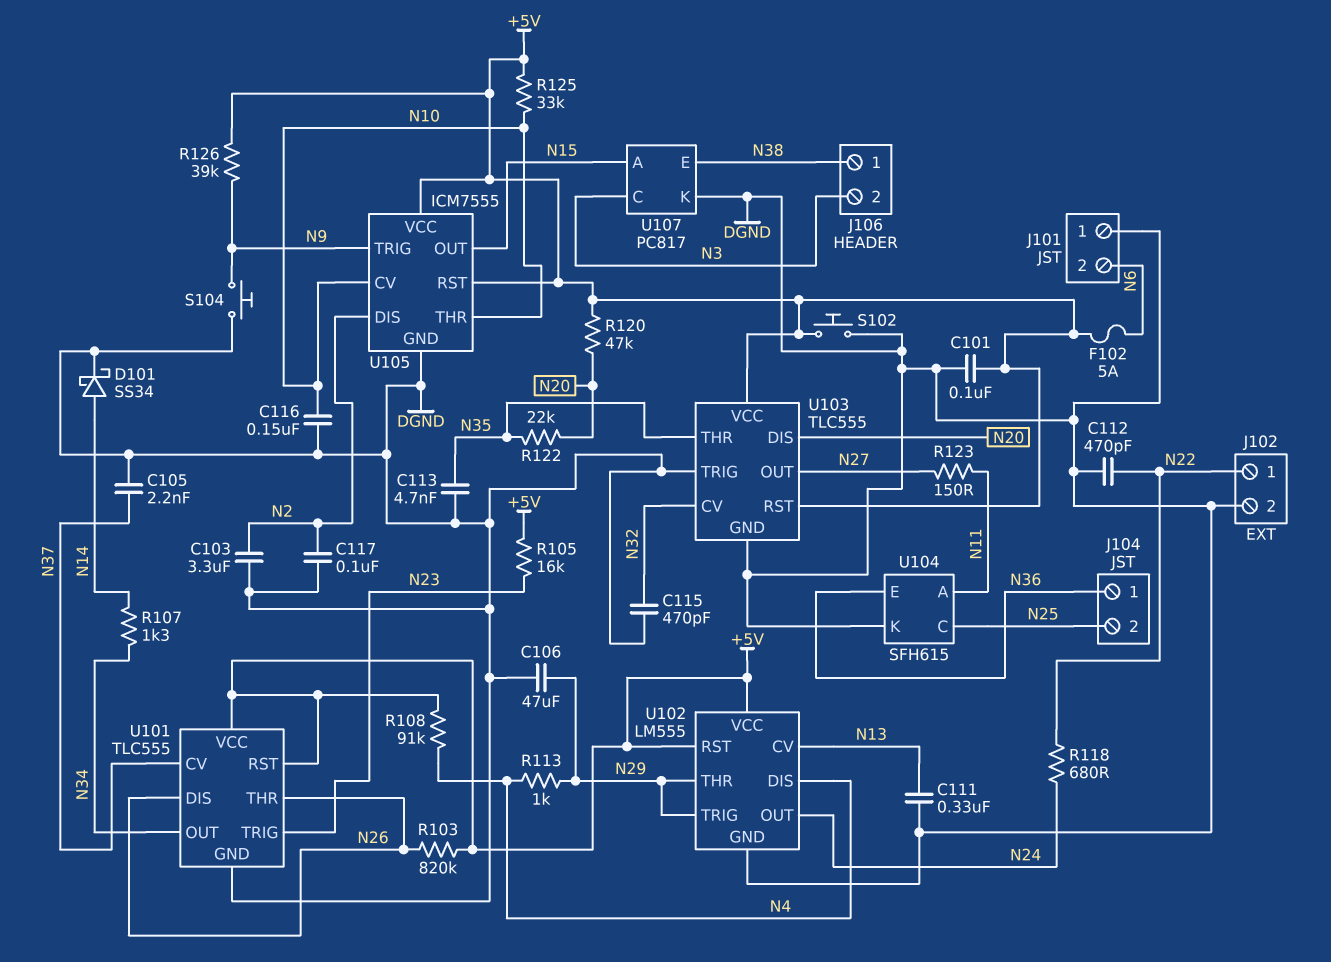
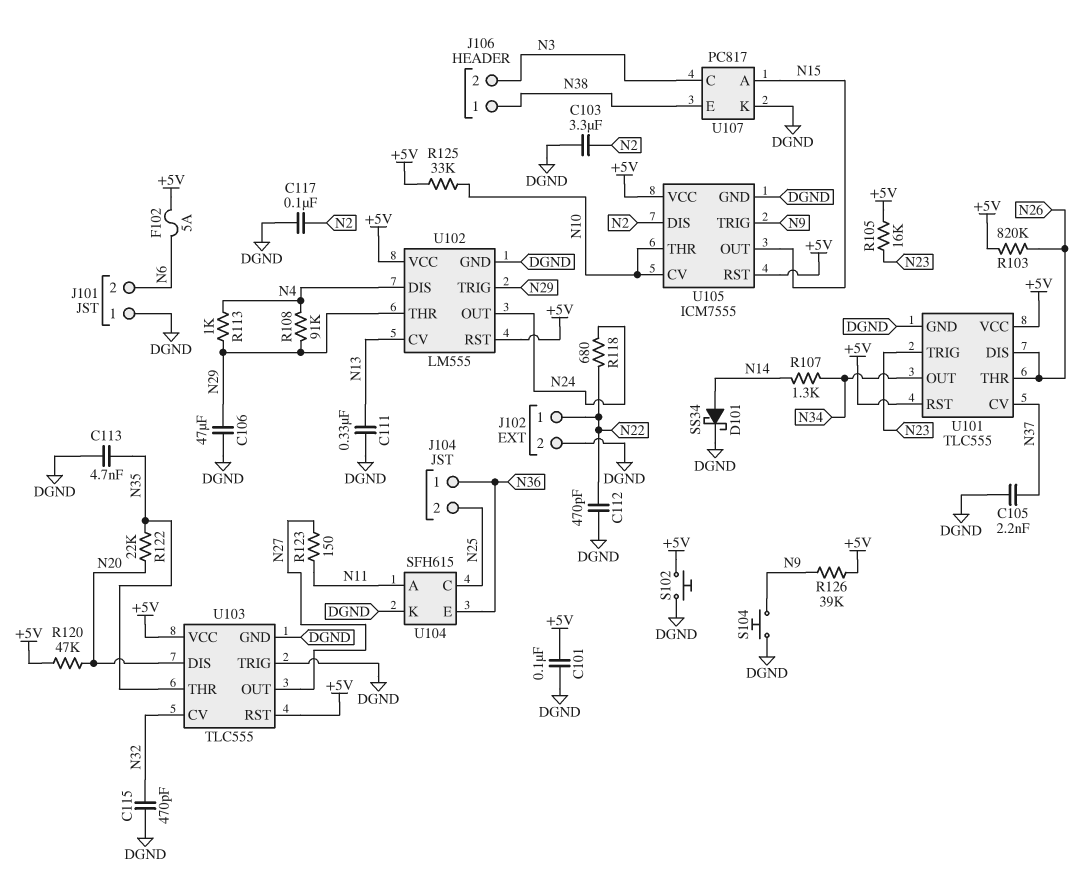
C116: 150nF (DGND, N10) -> none
R108: 91k (+5V, N4) -> 91k (N4, N29)

